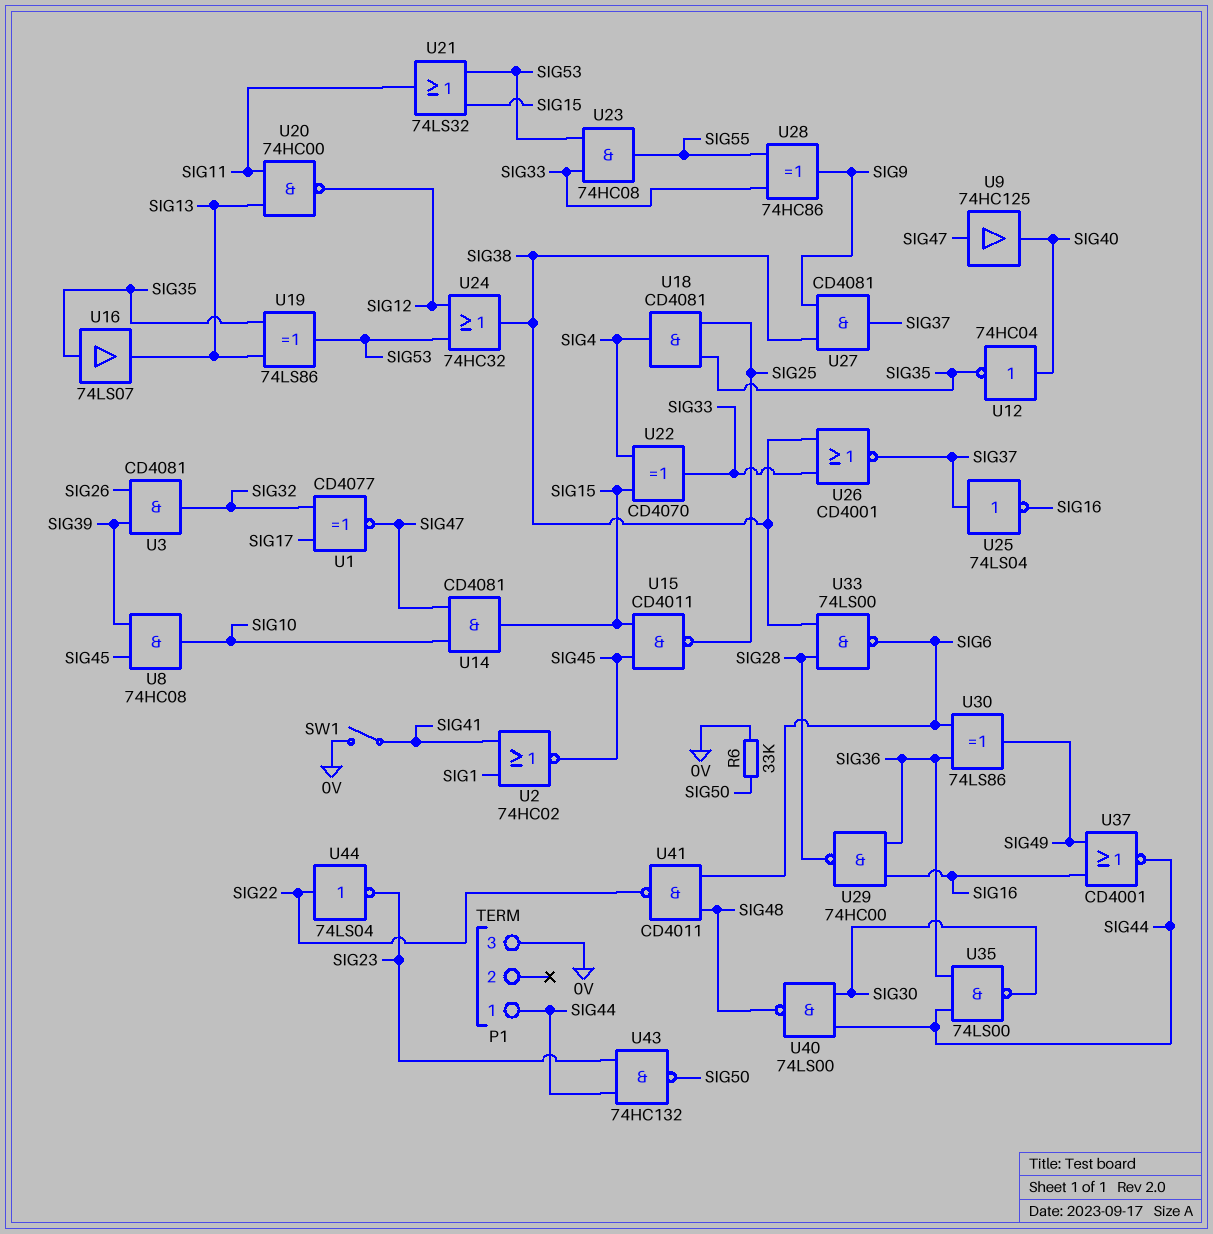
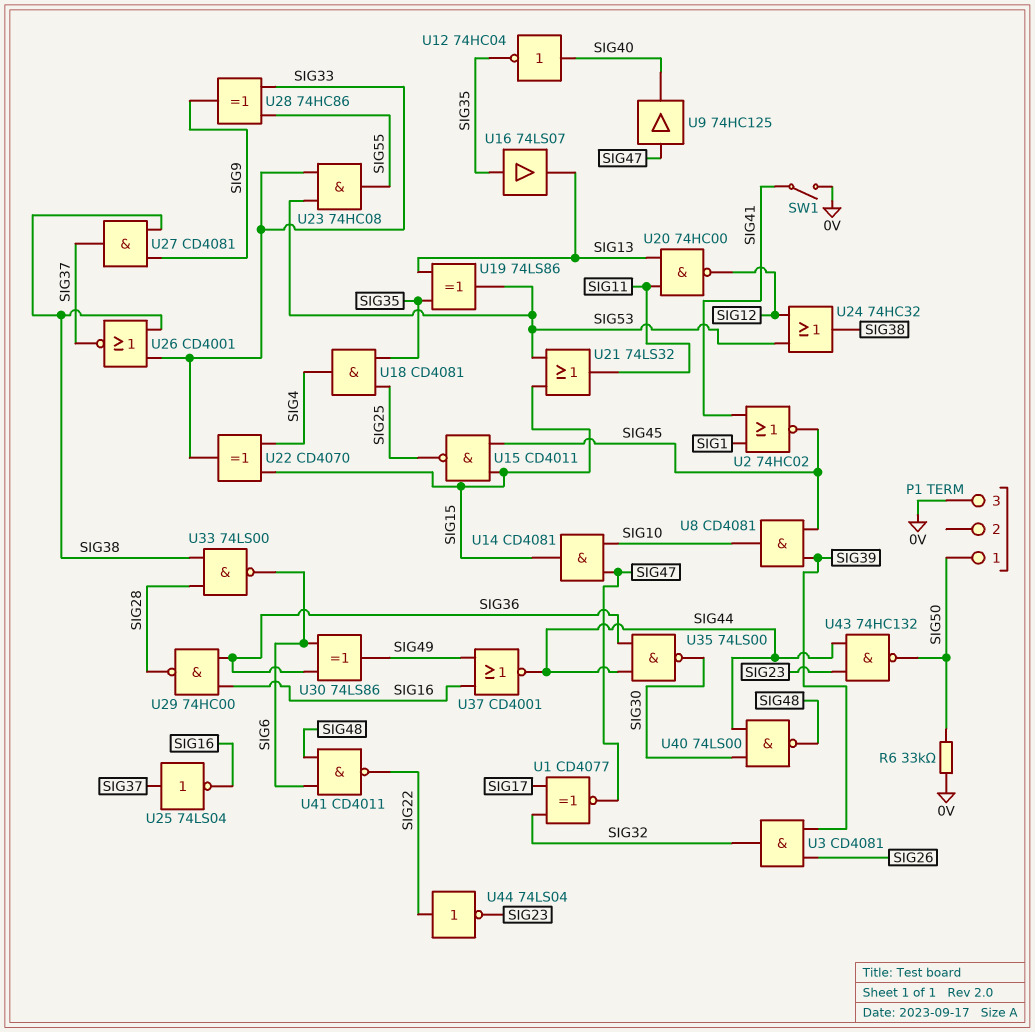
P1 pin 1: SIG44 -> SIG50
U8: AND 74HC08 (in SIG39, in SIG45, out SIG10) -> AND CD4081 (in SIG39, in SIG45, out SIG10)

